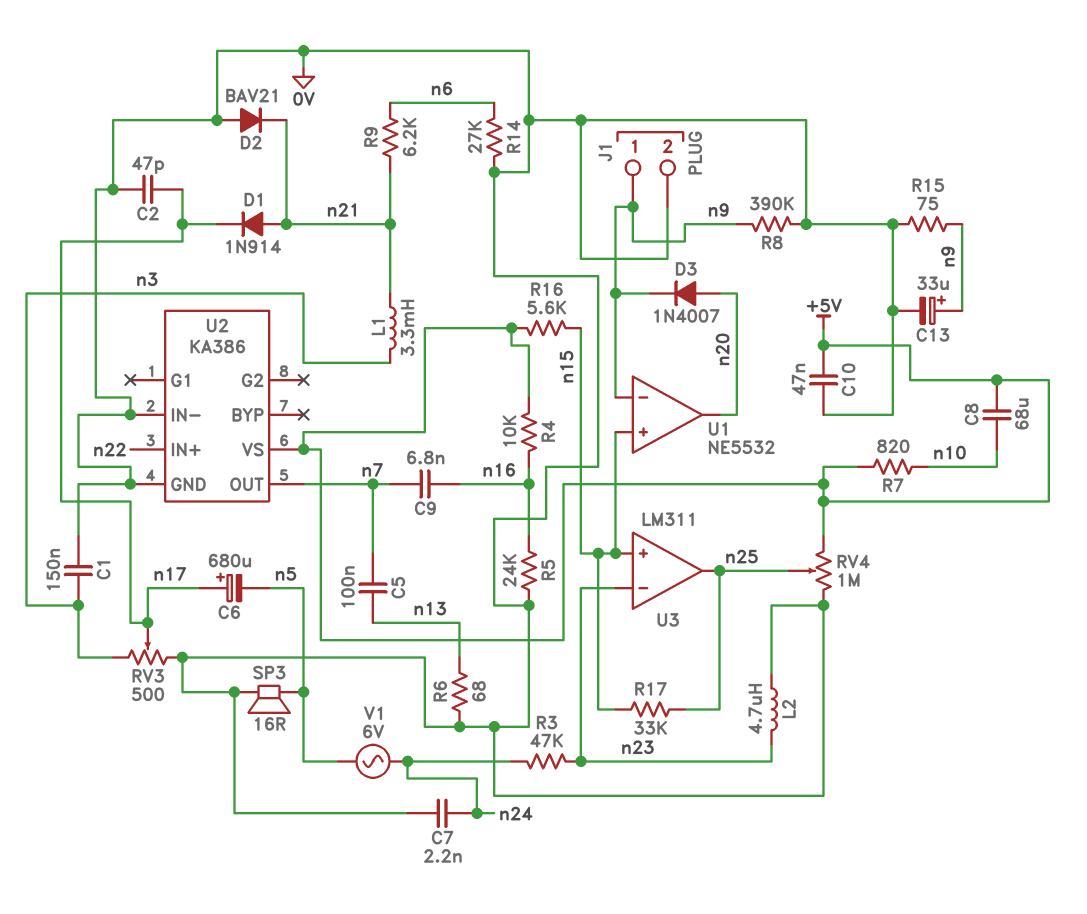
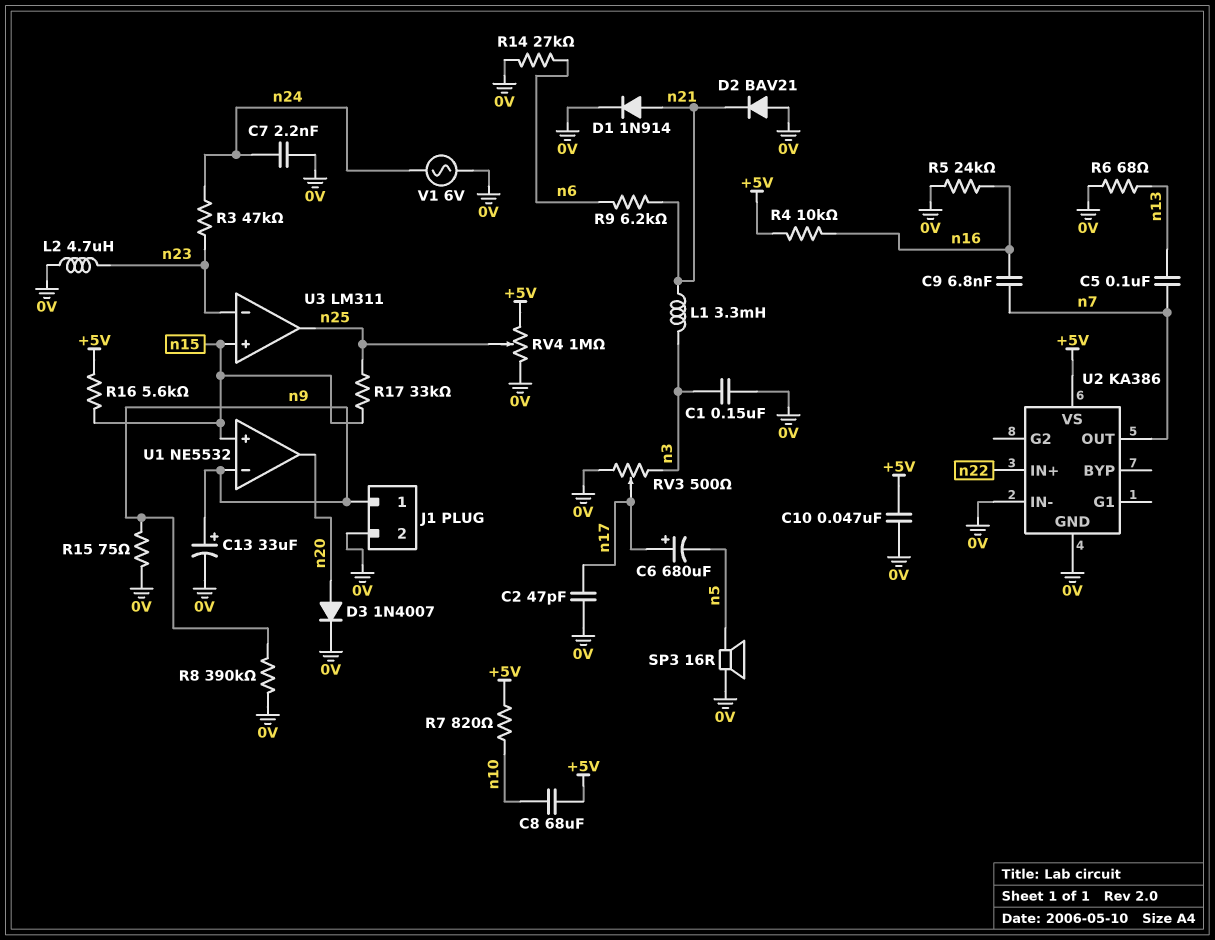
D1: diode 1N914 (A n21, K n17) -> diode 1N914 (A n21, K 0V)
D3: diode 1N4007 (A n20, K n9) -> diode 1N4007 (A n20, K 0V)
V1: AC 6V (n5, n24) -> AC 6V (0V, n24)

